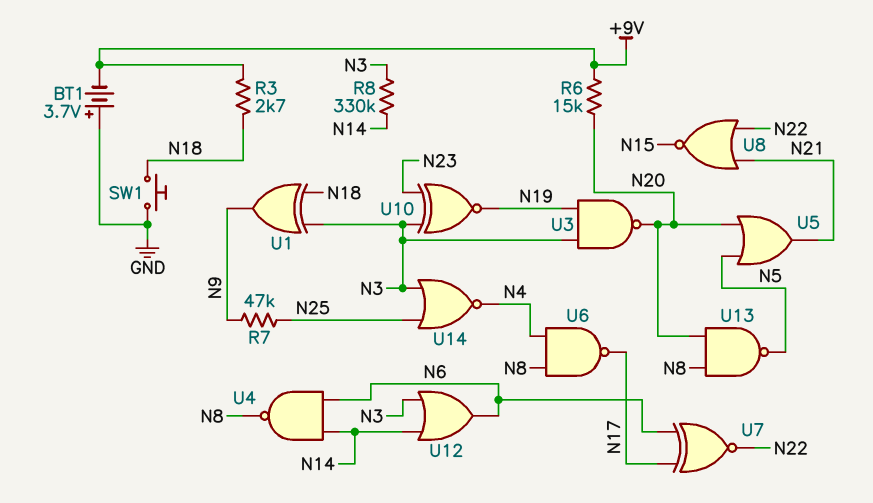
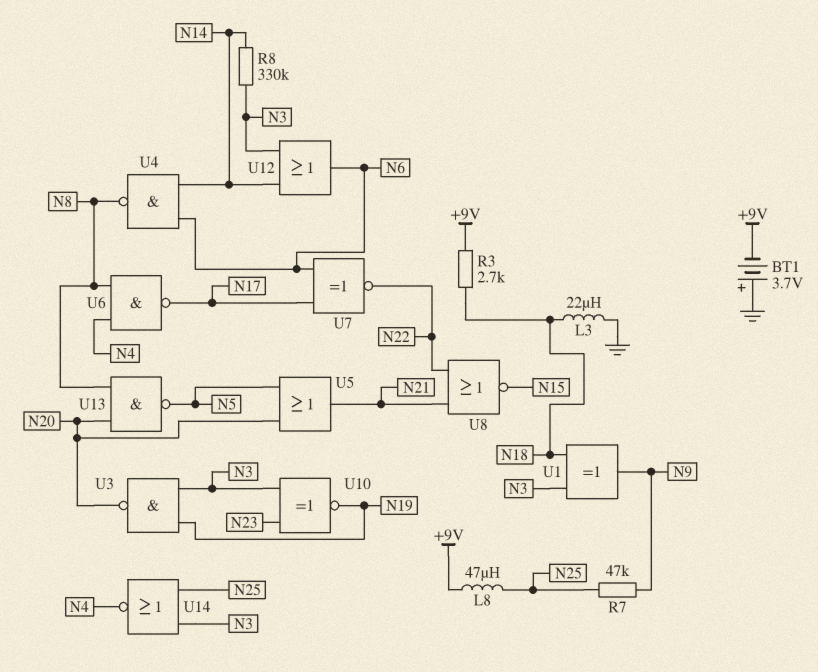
L3: none -> 22uH (GND, N18)
L8: none -> 47uH (+9V, N25)
R6: 15k (+9V, N20) -> none
SW1: button (GND, N18) -> none

